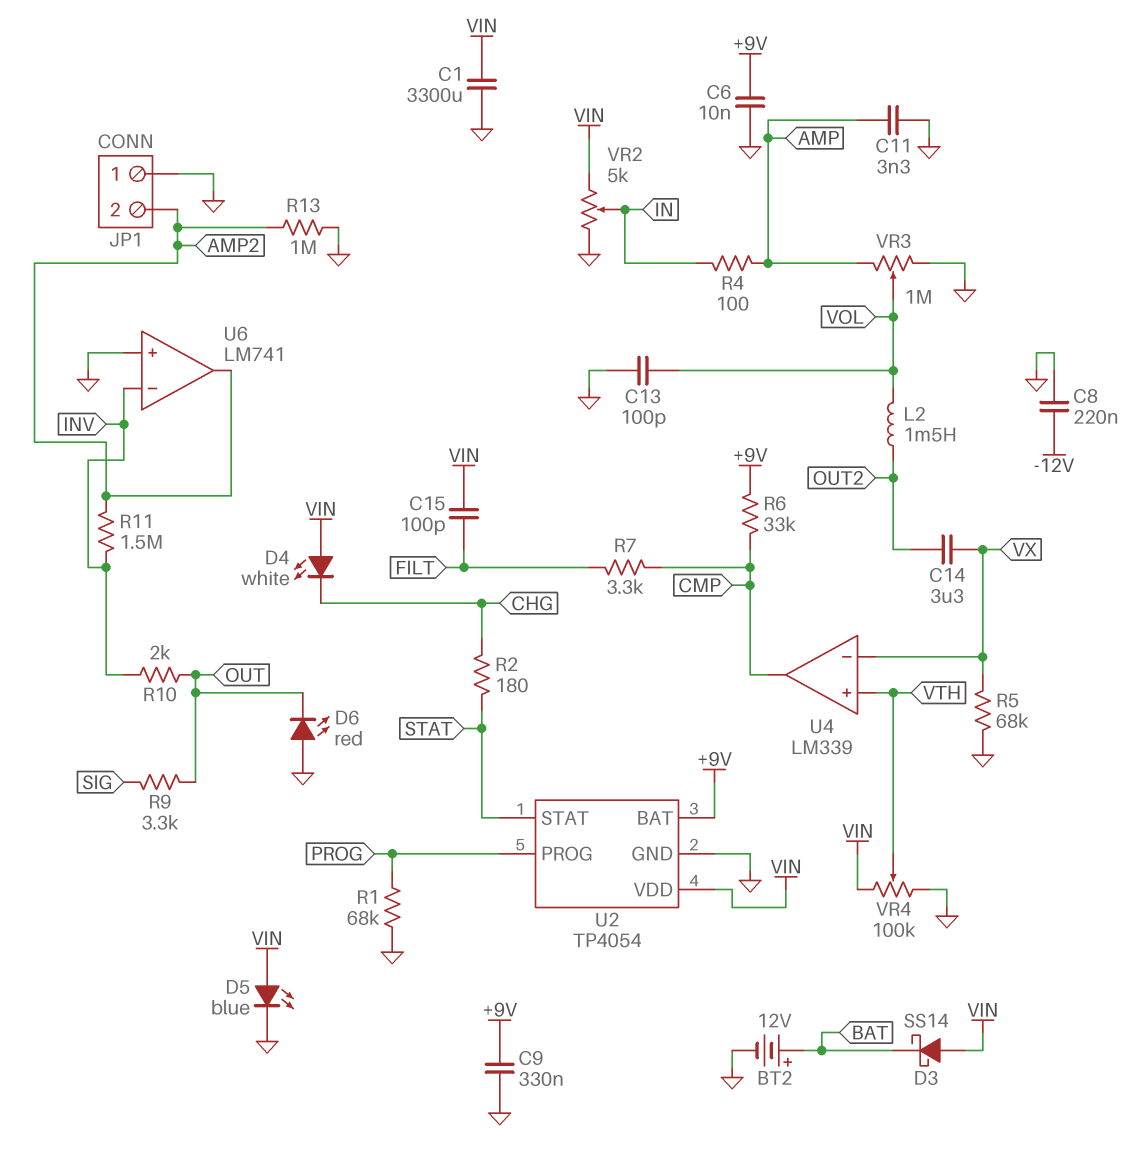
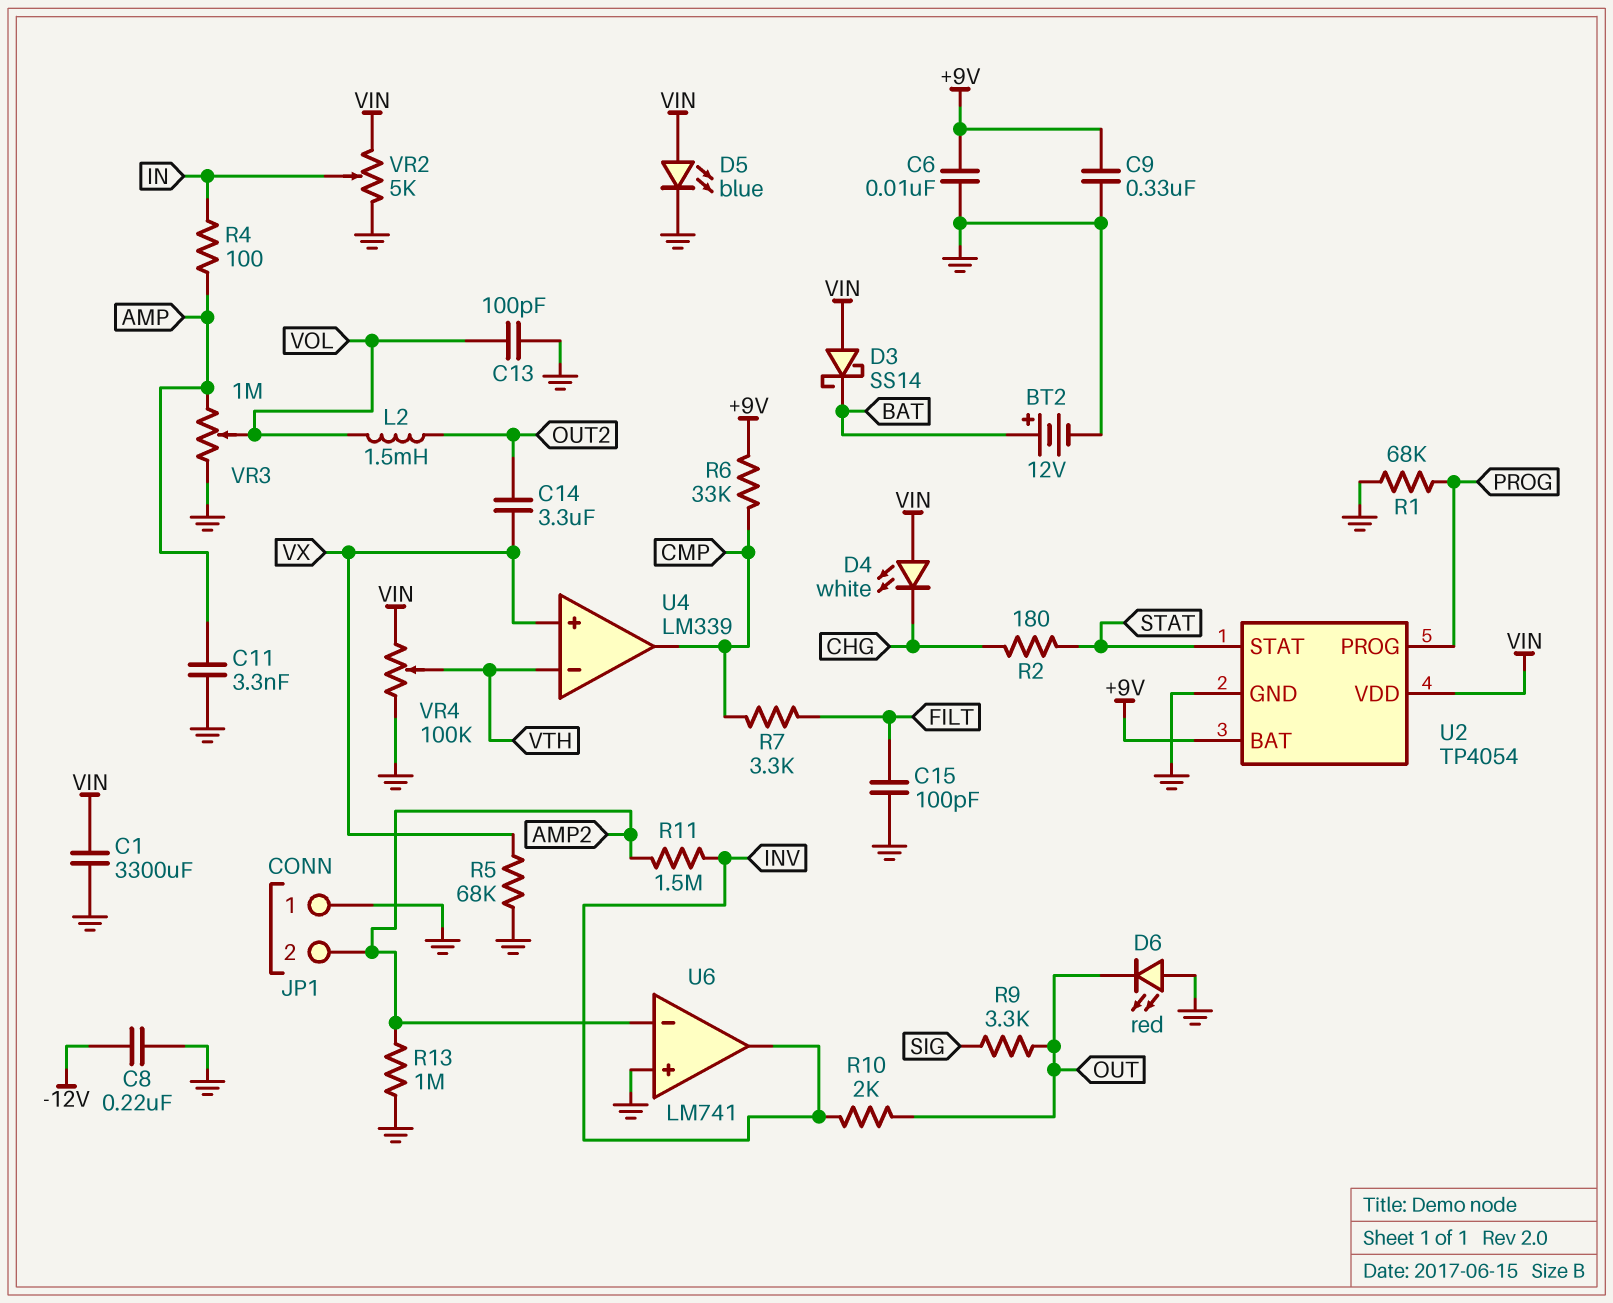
C15: 100pF (FILT, VIN) -> 100pF (FILT, GND)
U4 pin in+: VTH -> VX
U4 pin in-: VX -> VTH
U6 pin in-: INV -> AMP2
U6 pin out: AMP2 -> INV

